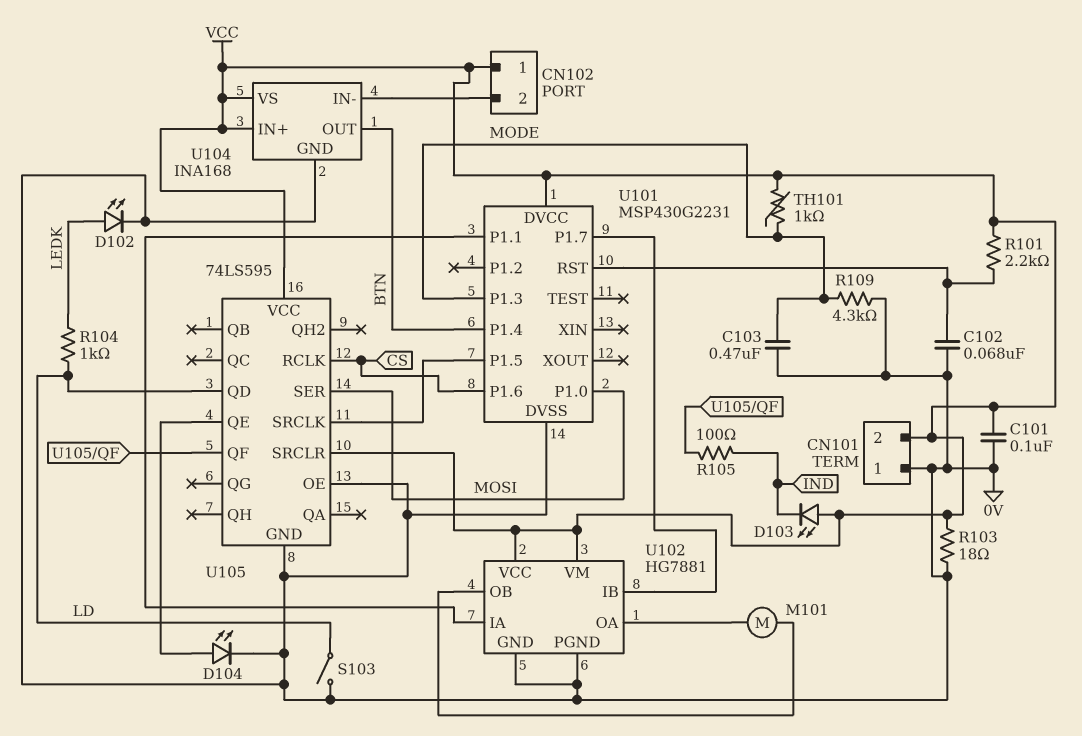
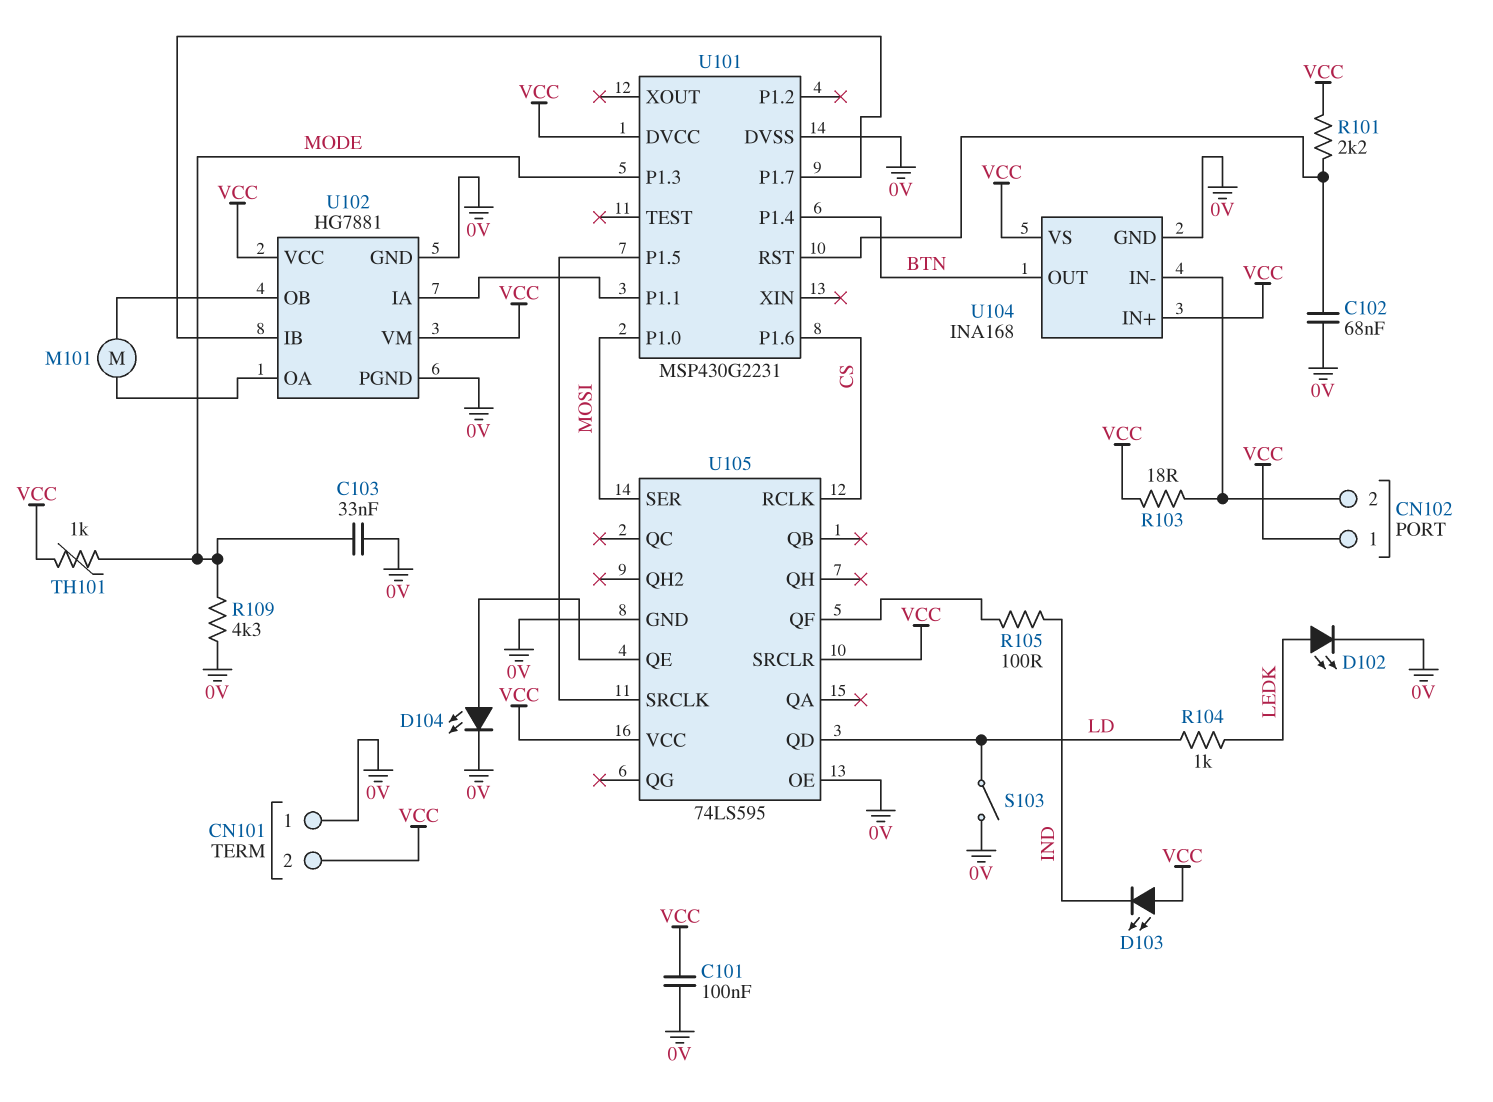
C103: 470nF (0V, MODE) -> 33nF (0V, MODE)
R103: 18 (0V, VCC) -> 18 (CN102/2, VCC)

